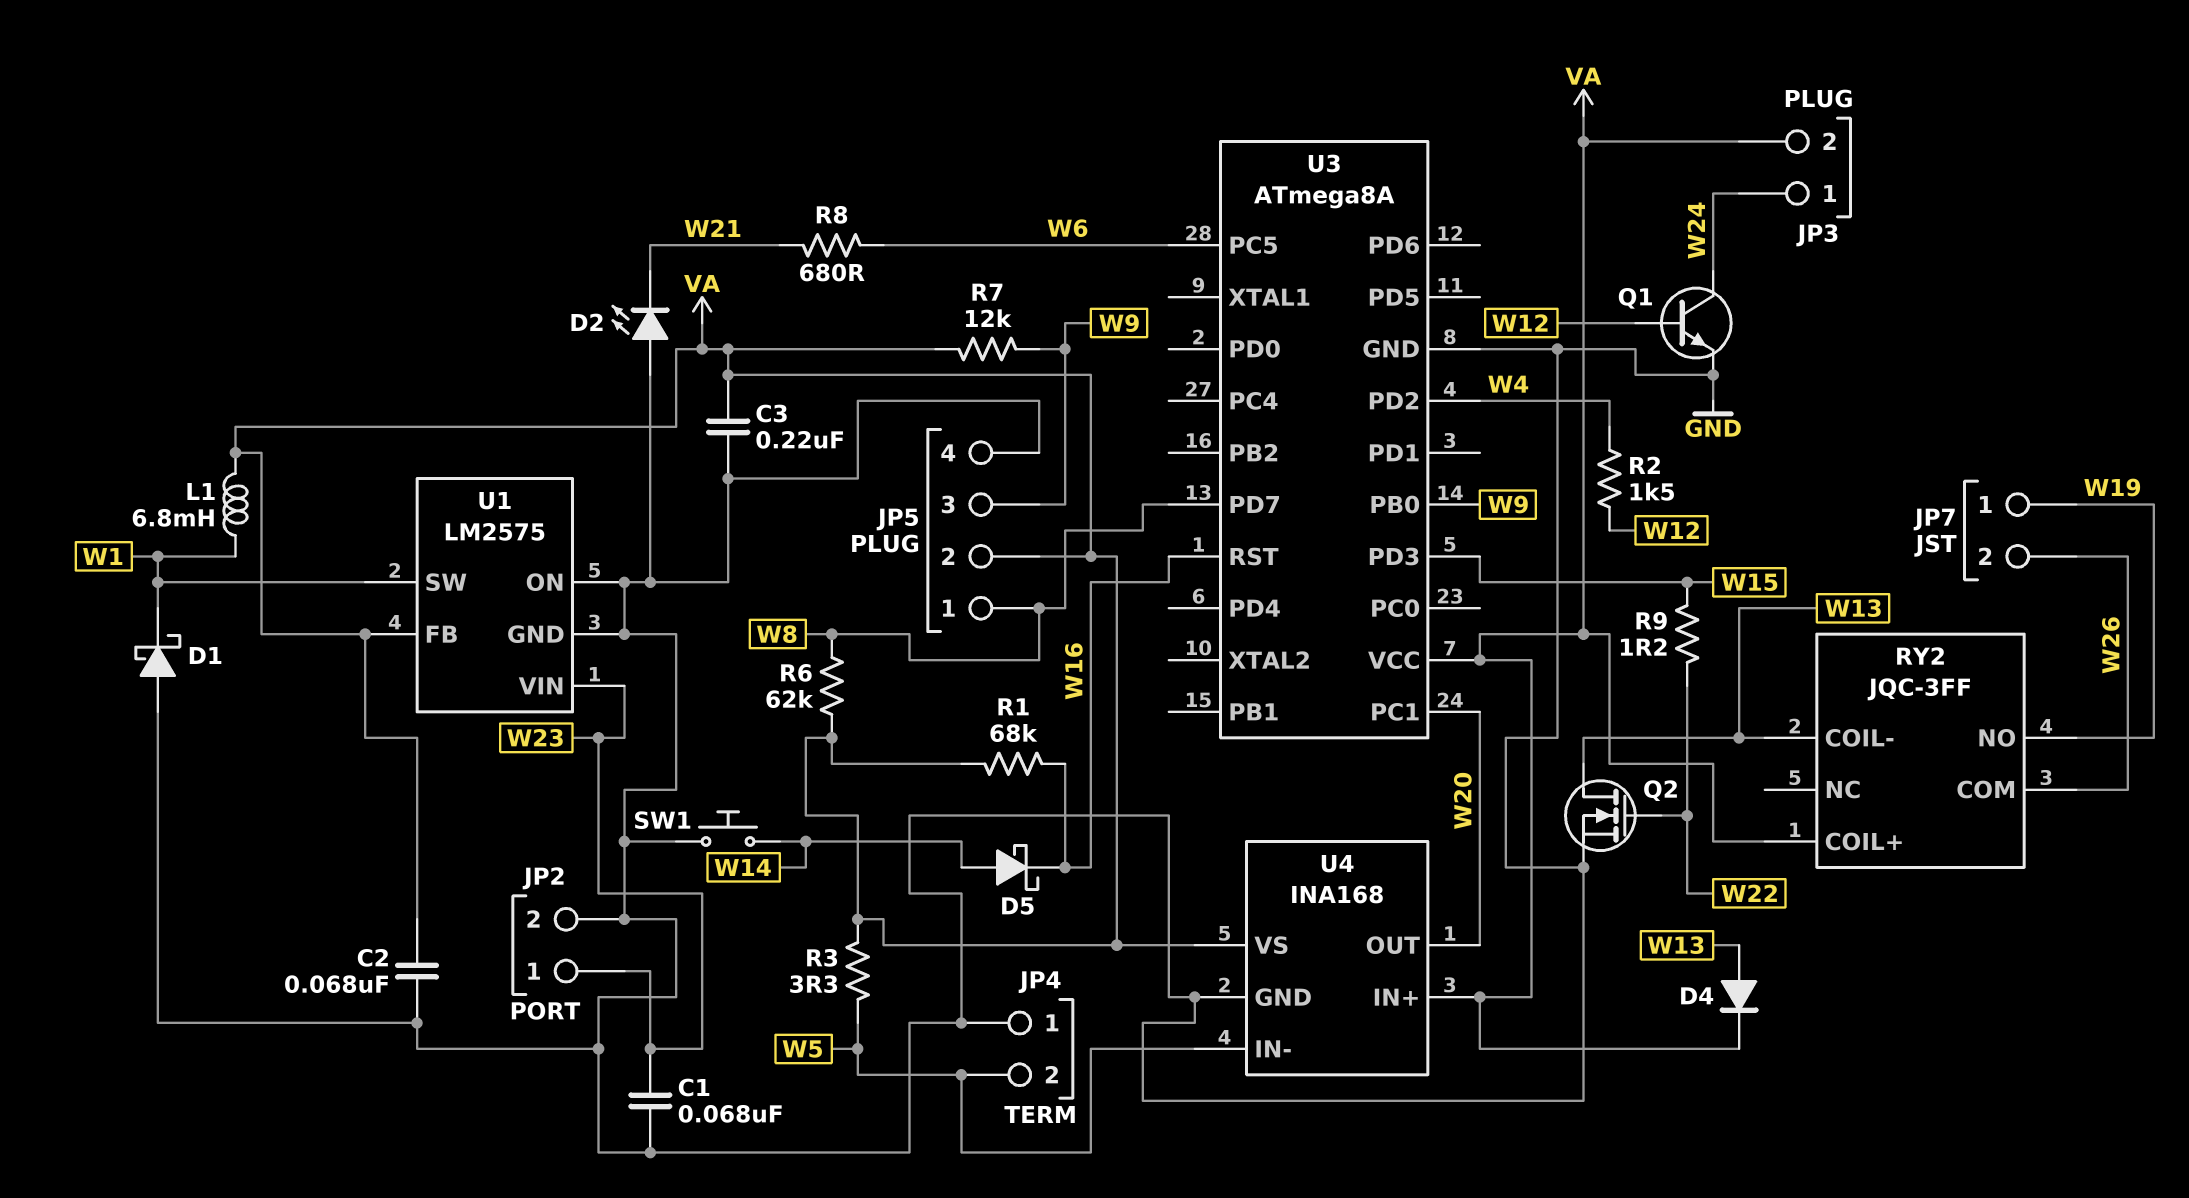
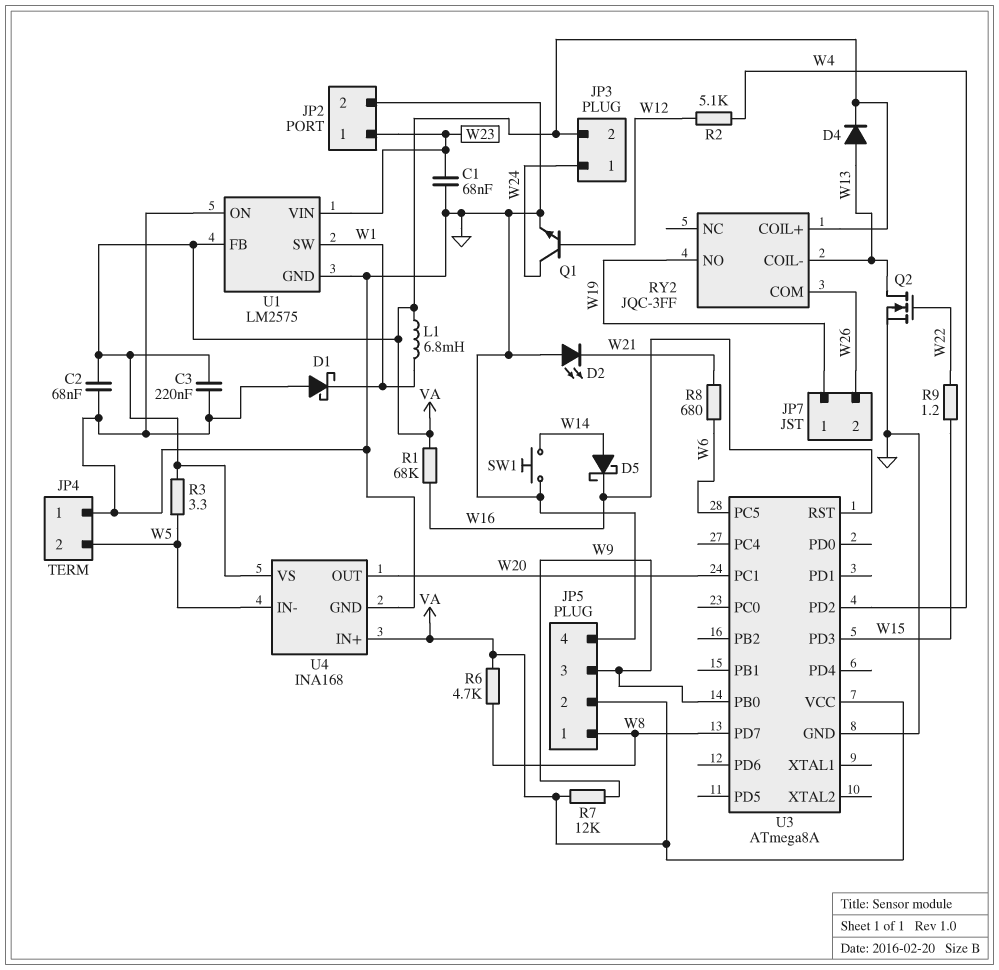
R2: 1.5k (W4, W12) -> 5.1k (W4, W12)
R6: 62k (VA, W8) -> 4.7k (VA, W8)

